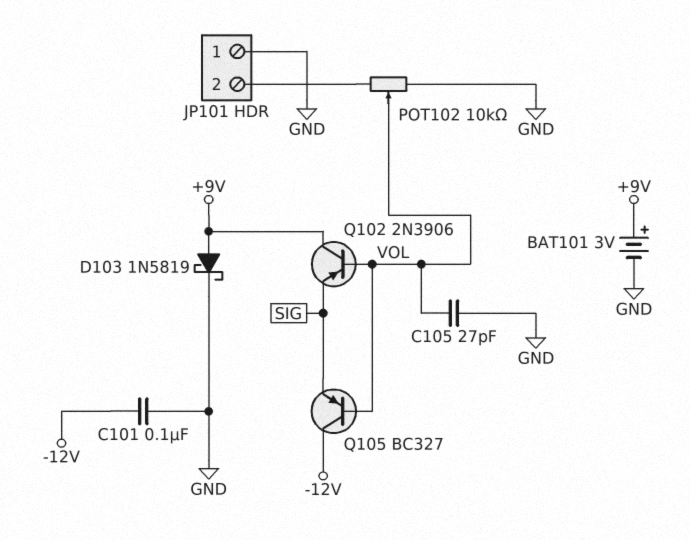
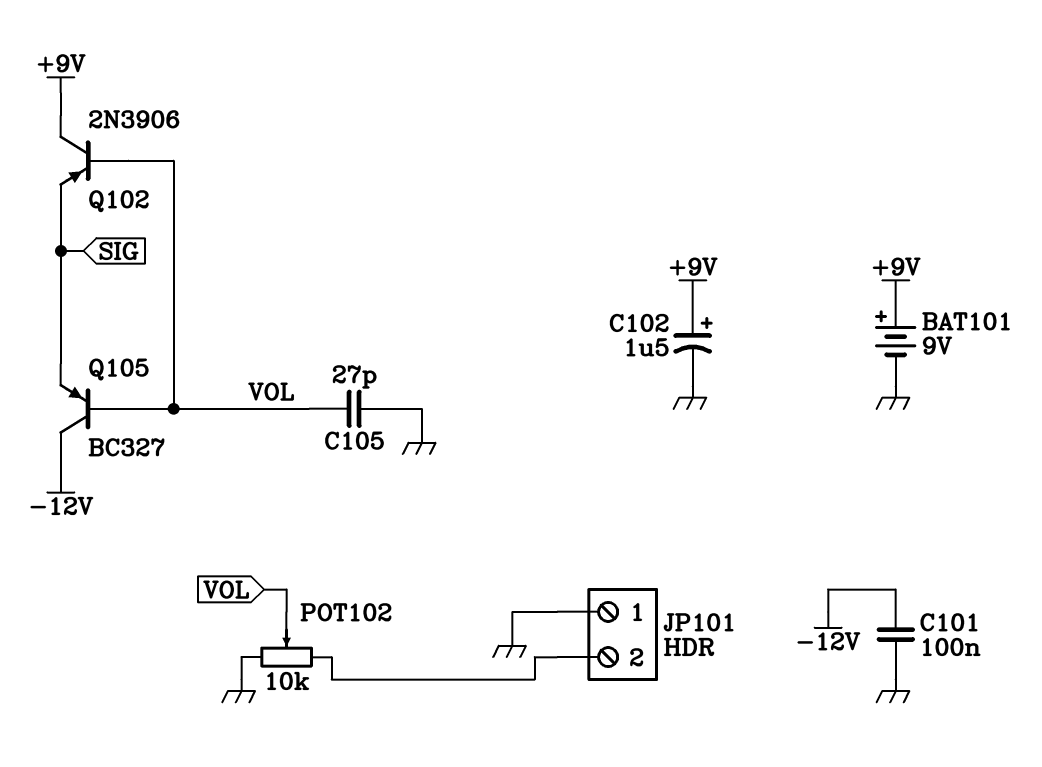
BAT101: 3V (plus +9V, minus GND) -> 9V (plus +9V, minus GND)
C102: none -> 1.5uF (plus +9V, minus GND)
D103: schottky 1N5819 (A +9V, K GND) -> none

